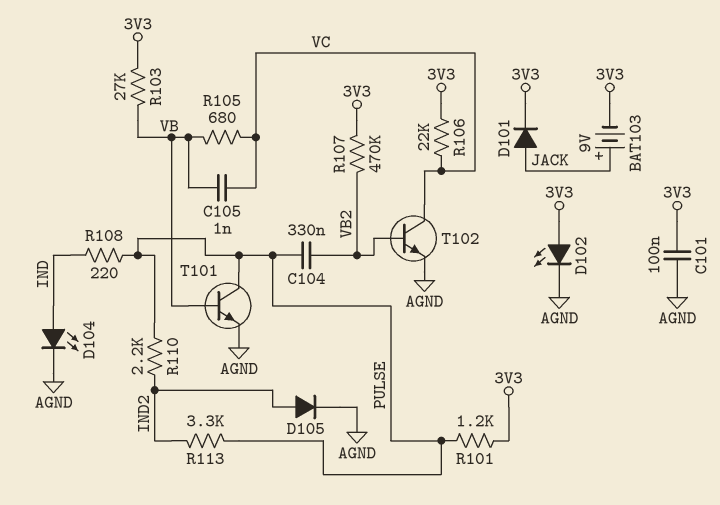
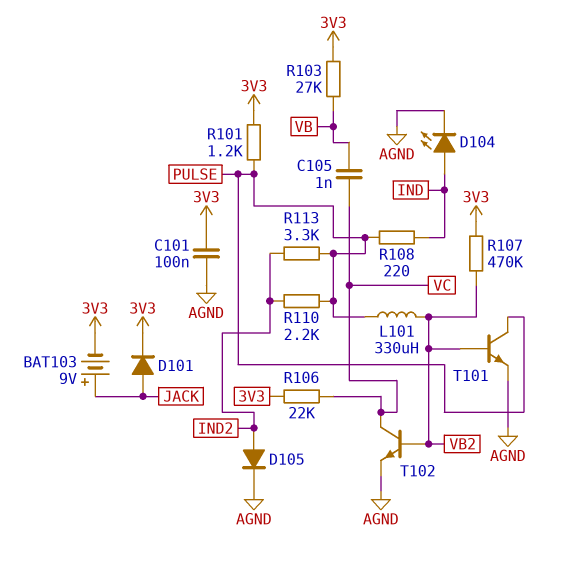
C104: 330nF (PULSE, VB2) -> none
D102: LED (A 3V3, K AGND) -> none
L101: none -> 330uH (PULSE, VB2)
R105: 680 (VB, VC) -> none
T101: NPN (B VB, C PULSE, E AGND) -> NPN (B VB2, C PULSE, E AGND)

